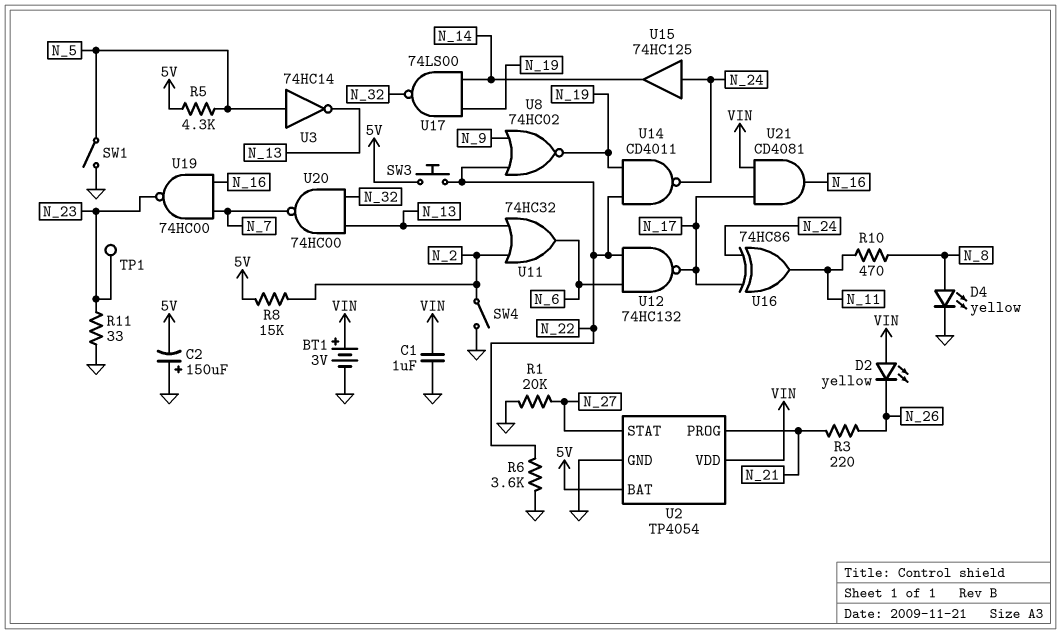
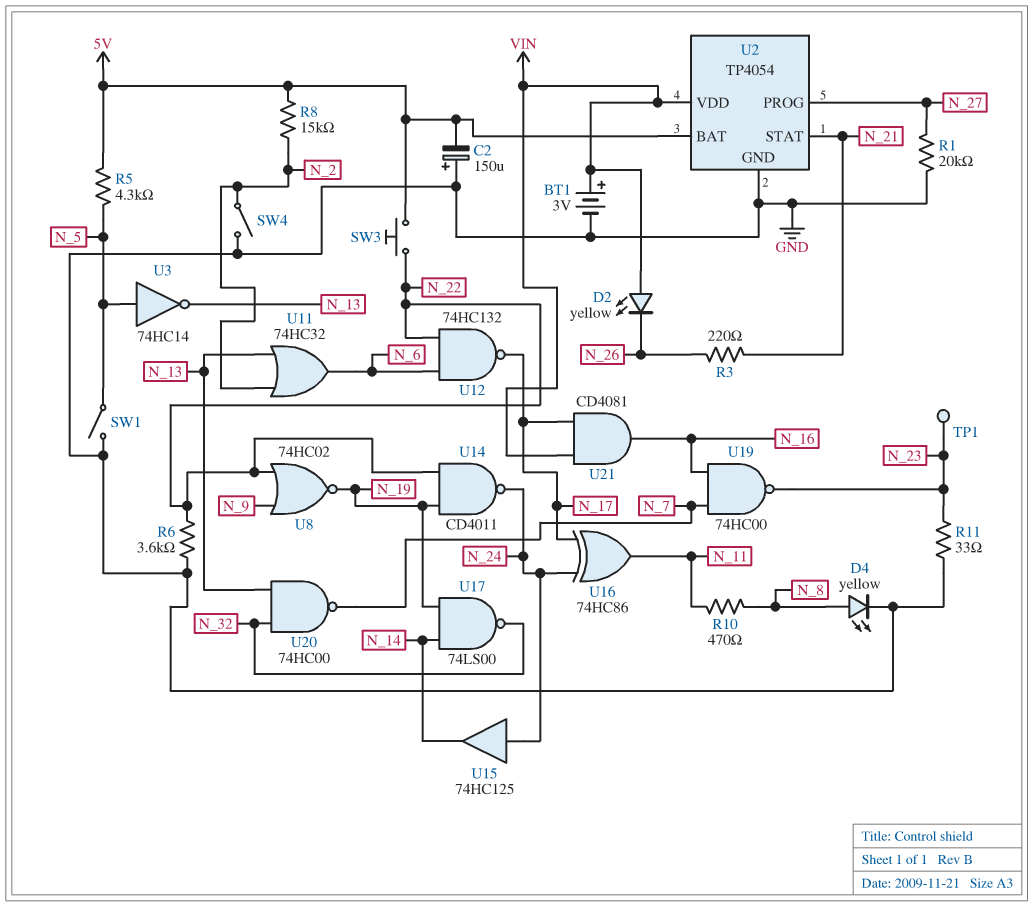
C1: 1uF (GND, VIN) -> none
U2 pin PROG: N_21 -> N_27
U2 pin STAT: N_27 -> N_21

